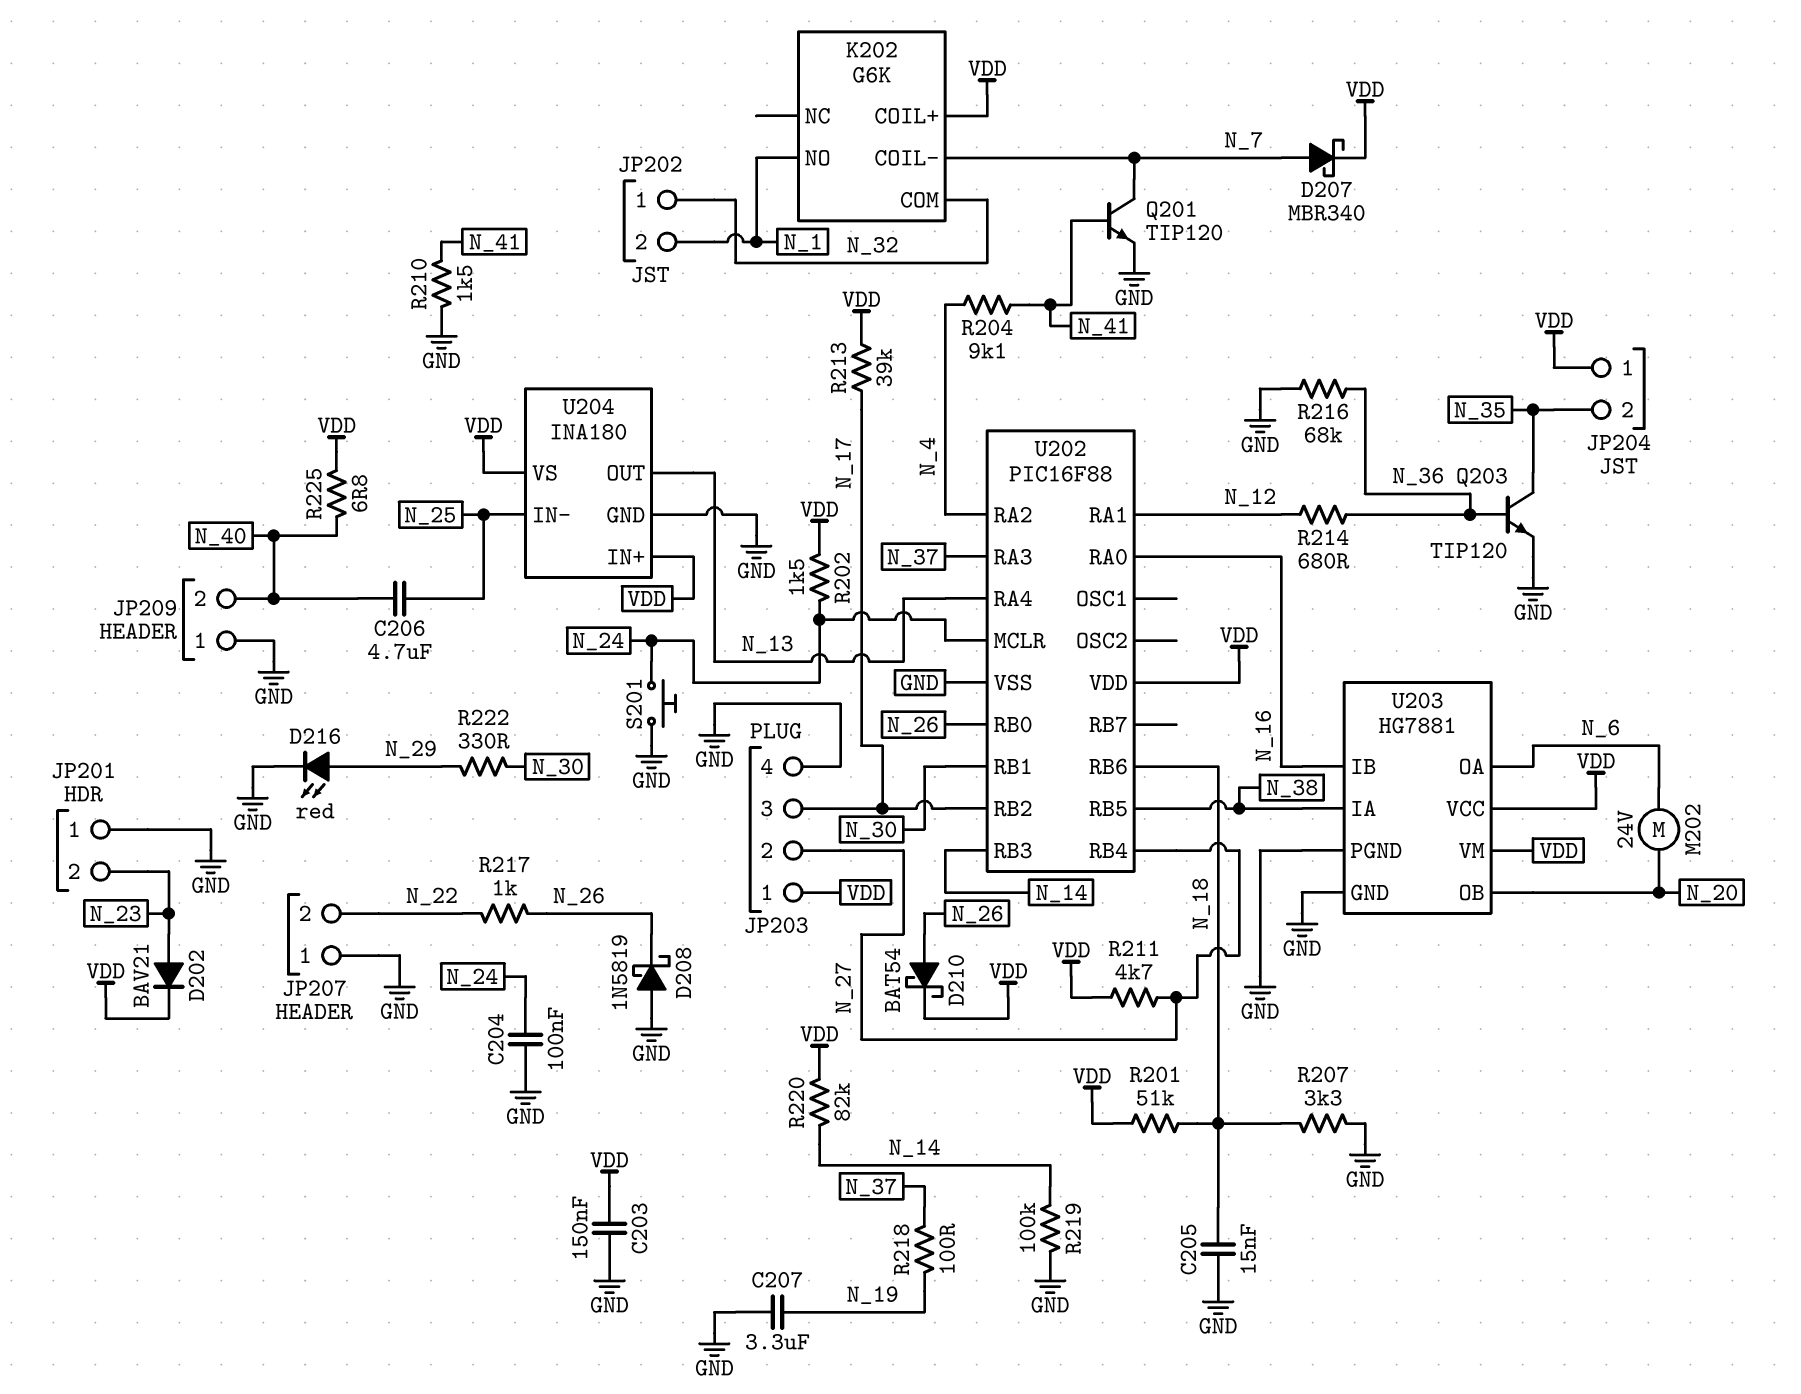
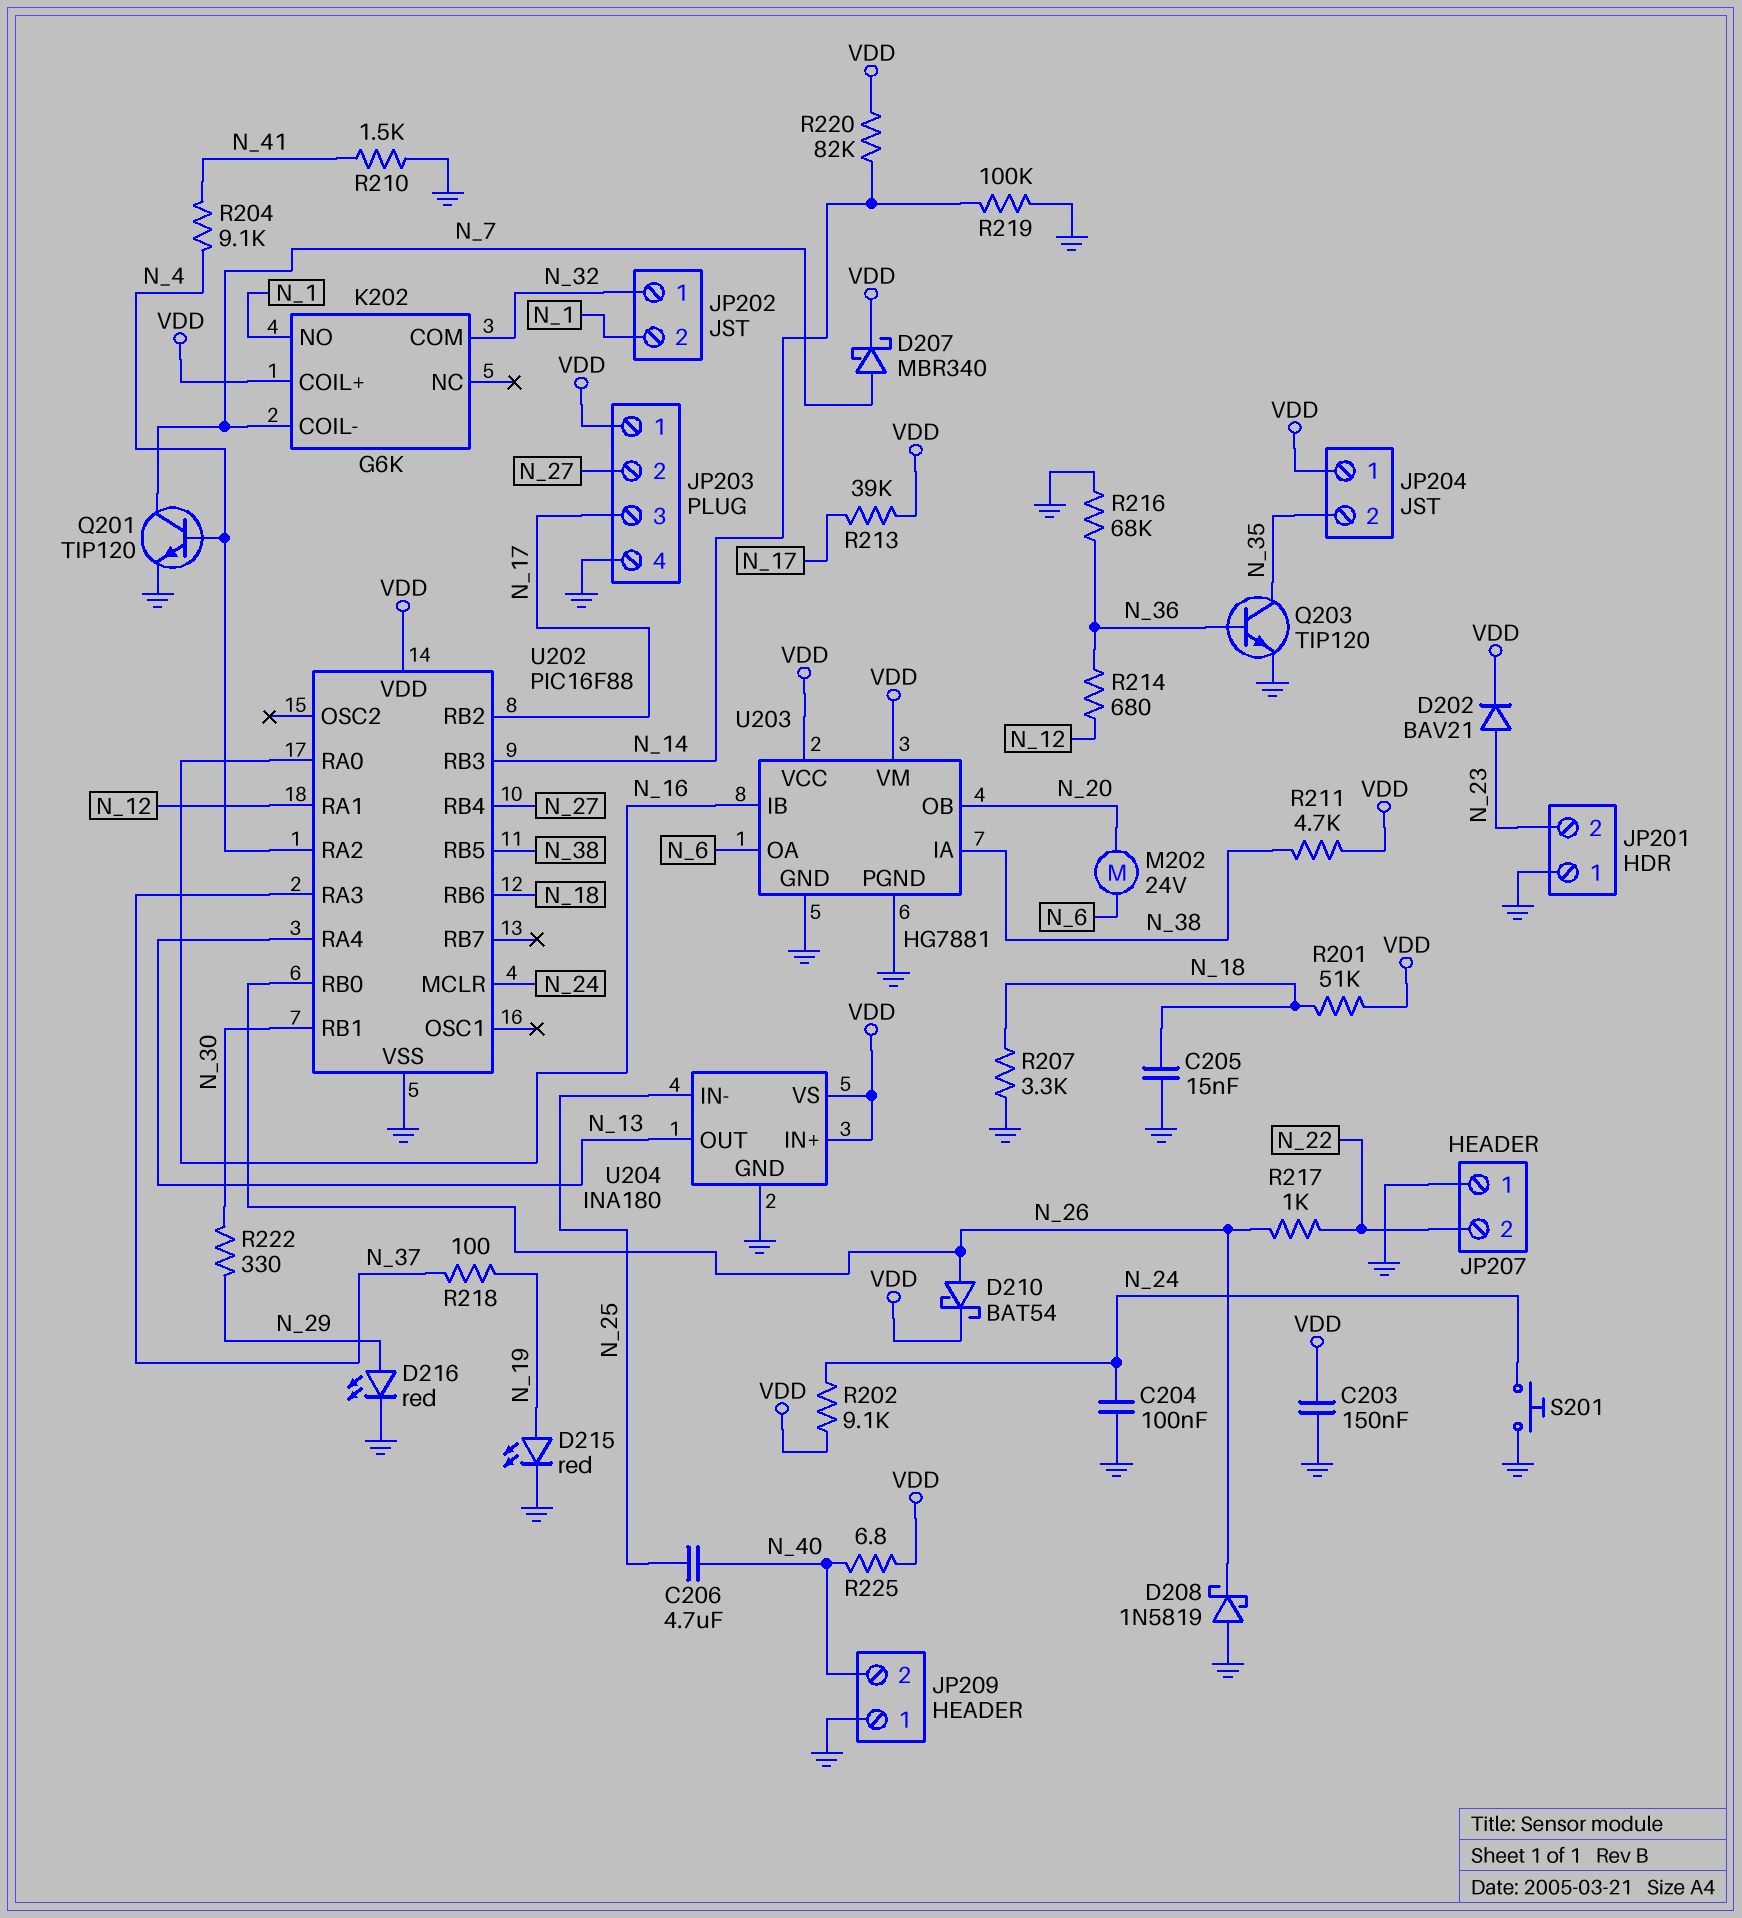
C207: 3.3uF (GND, N_19) -> none
D215: none -> LED red (A N_19, K GND)
Q201: NPN TIP120 (B N_41, C N_7, E GND) -> NPN TIP120 (B N_4, C N_7, E GND)
R202: 1.5k (N_24, VDD) -> 9.1k (N_24, VDD)
R211: 4.7k (N_27, VDD) -> 4.7k (N_38, VDD)

